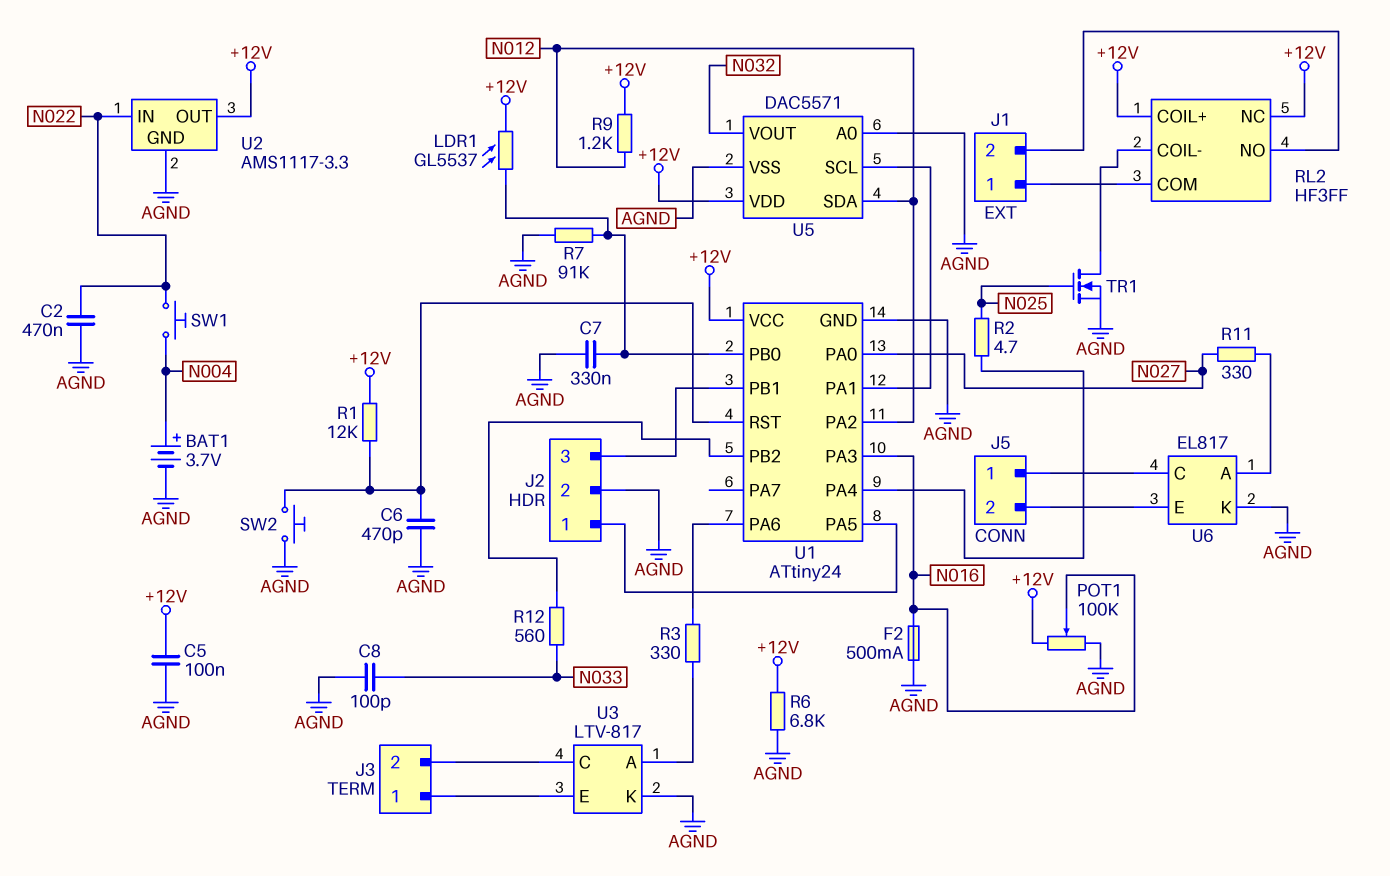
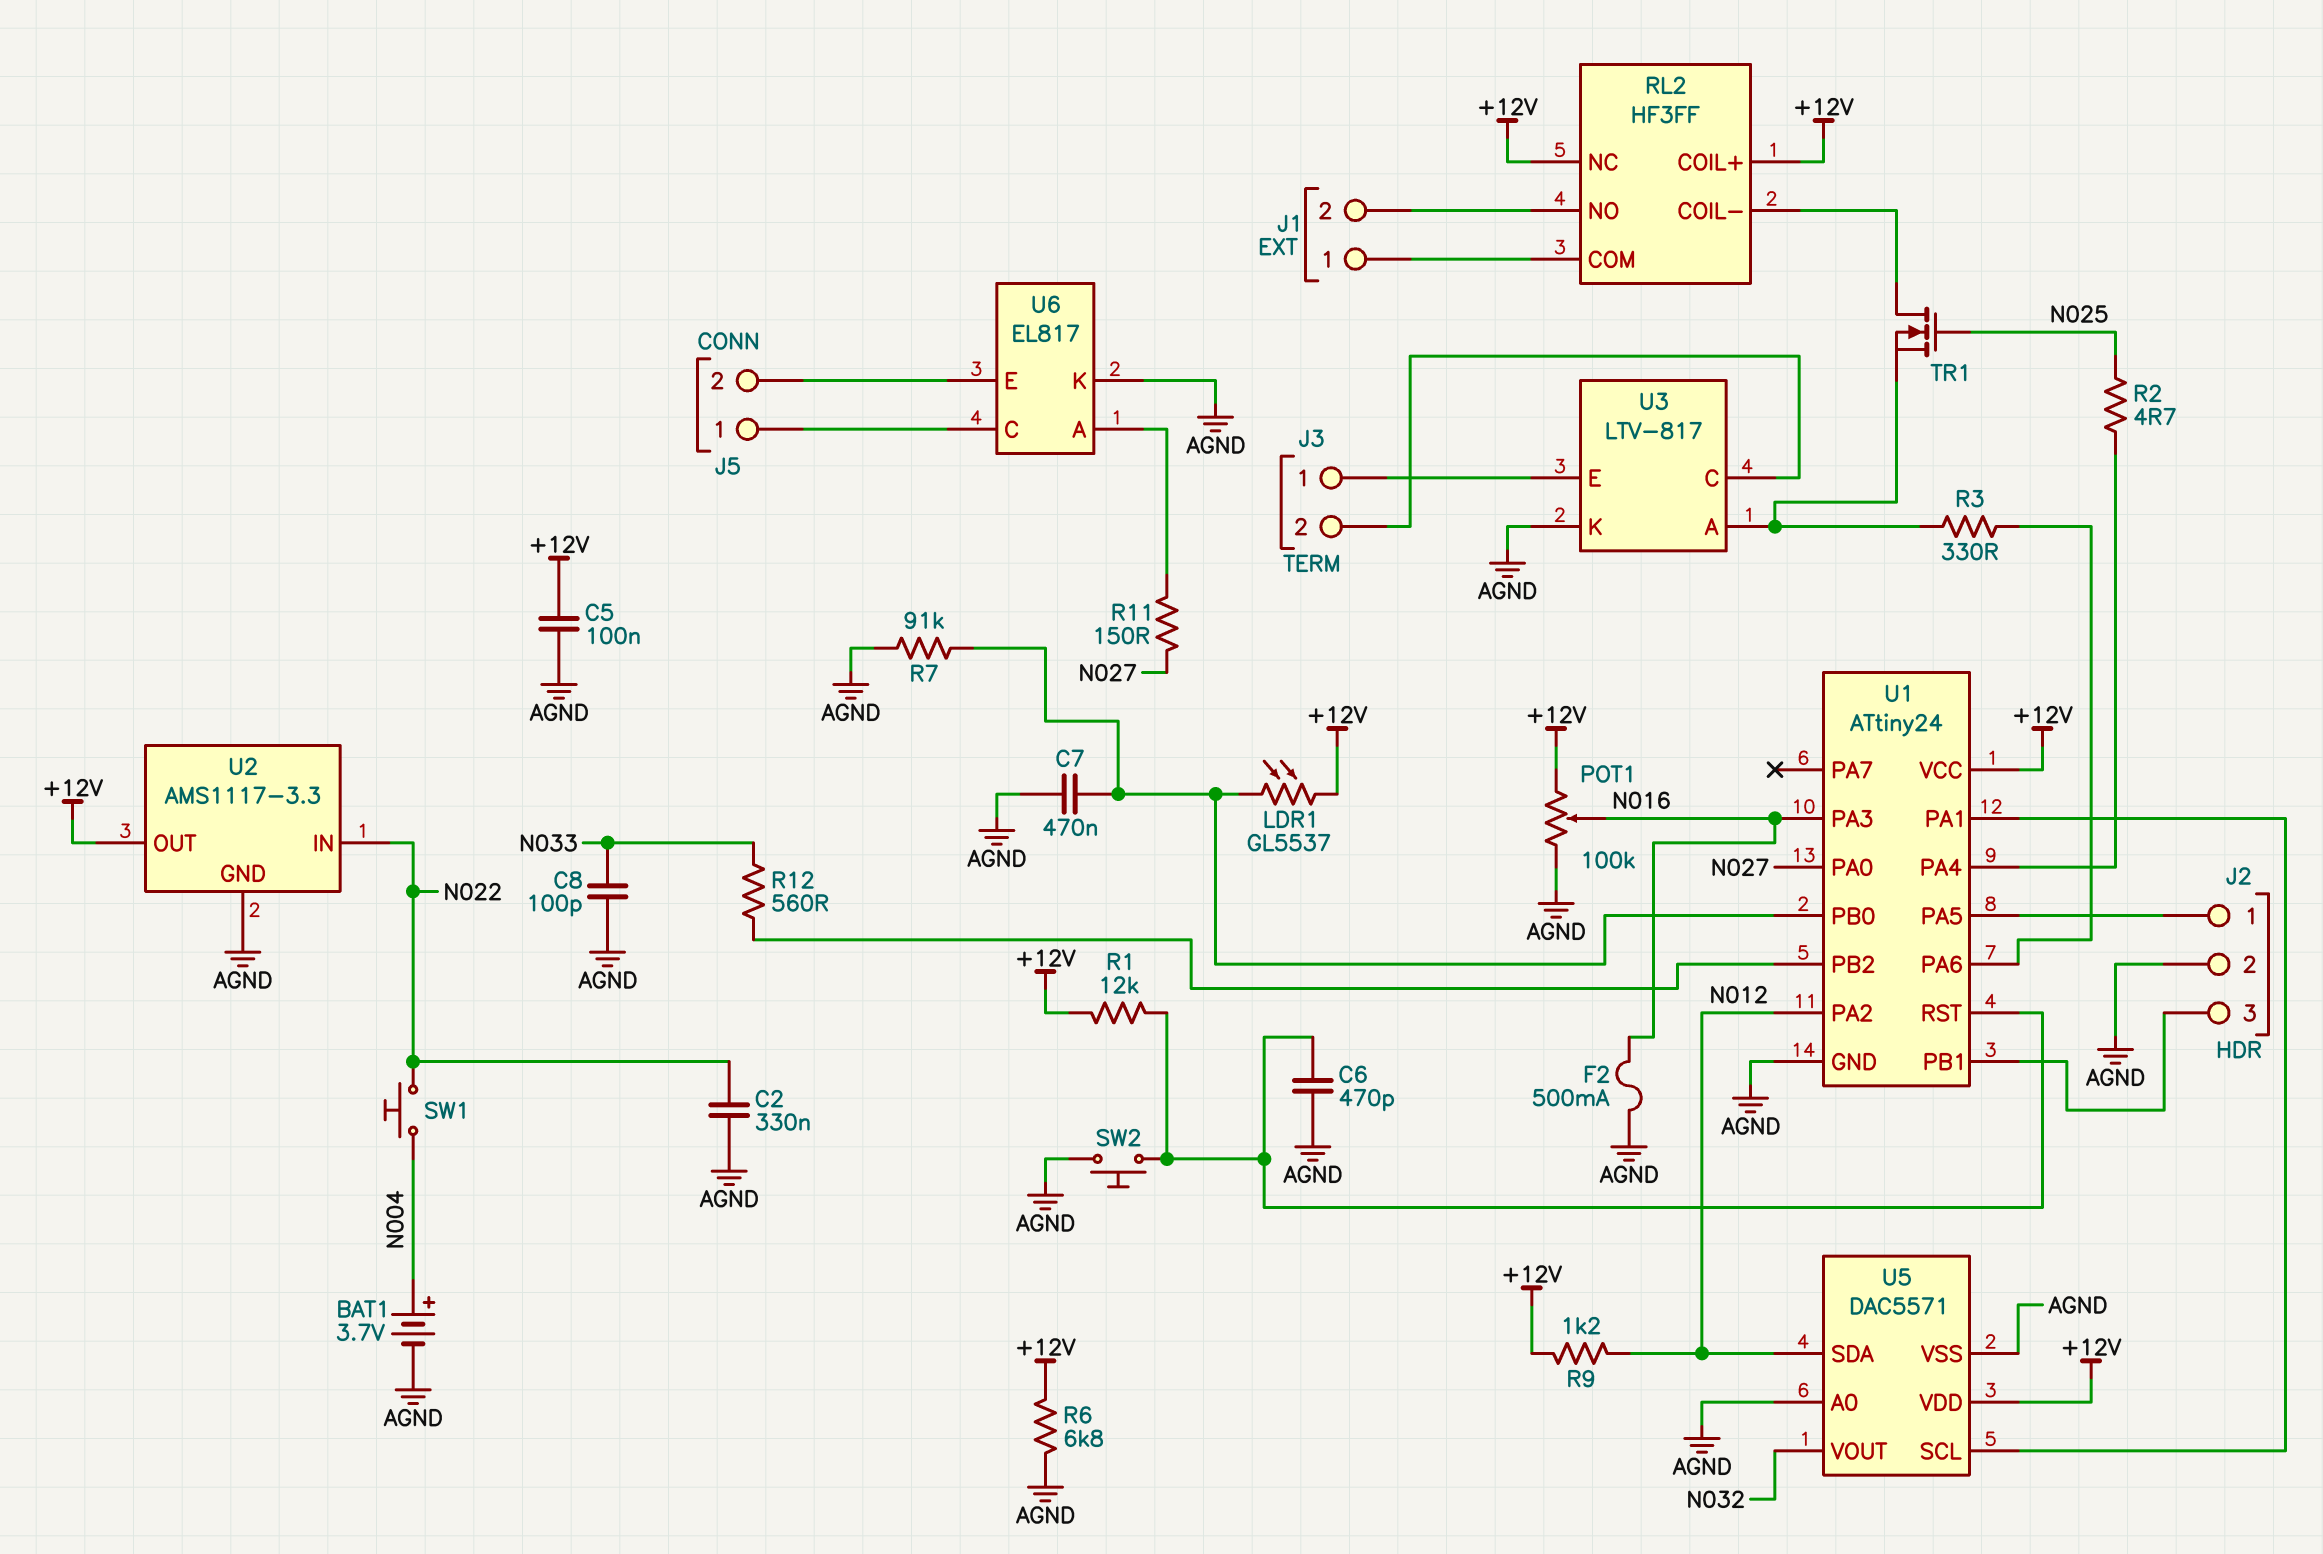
C2: 470nF (AGND, N022) -> 330nF (AGND, N022)
C7: 330nF (AGND, U1/PB0) -> 470nF (AGND, U1/PB0)
R11: 330 (N027, U6/A) -> 150 (N027, U6/A)
TR1: NMOS (G N025, D RL2/COIL-, S AGND) -> NMOS (G N025, D RL2/COIL-, S U3/A)

